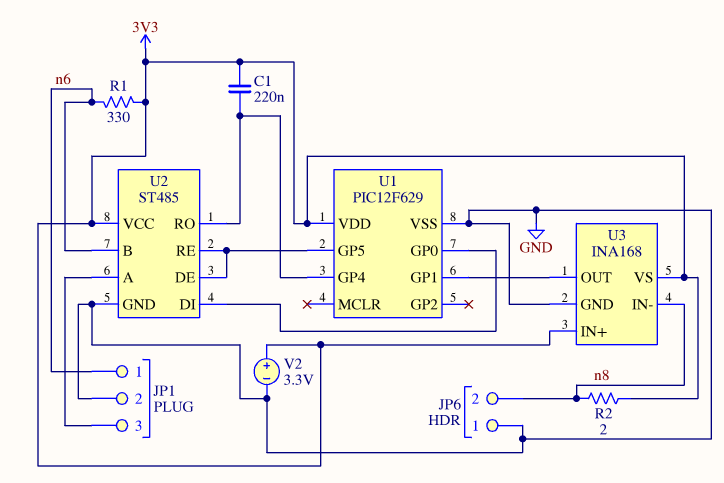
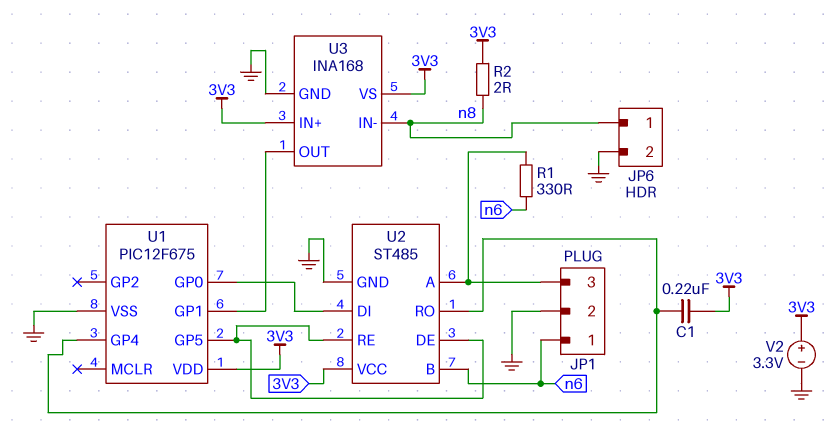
JP6 pin 1: GND -> n8
JP6 pin 2: n8 -> GND
R1: 330 (3V3, n6) -> 330 (JP1/3, n6)
U1: PIC12F629 -> PIC12F675

